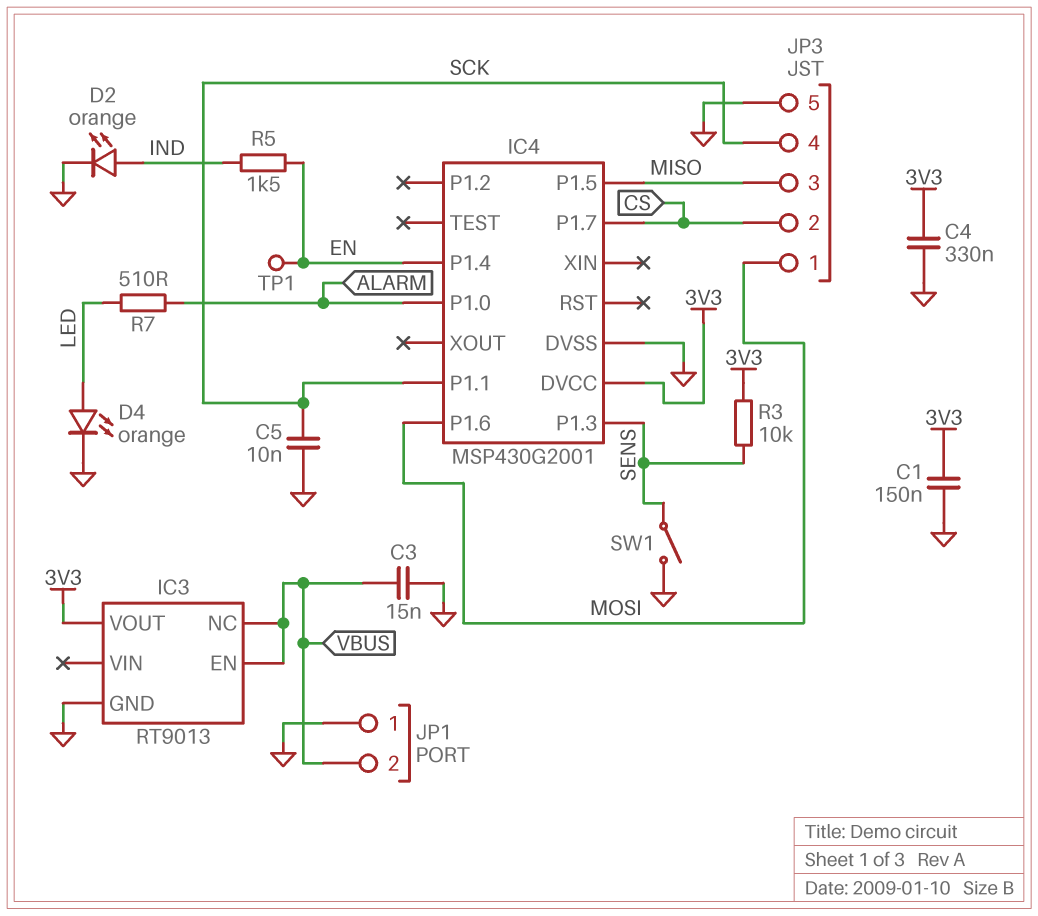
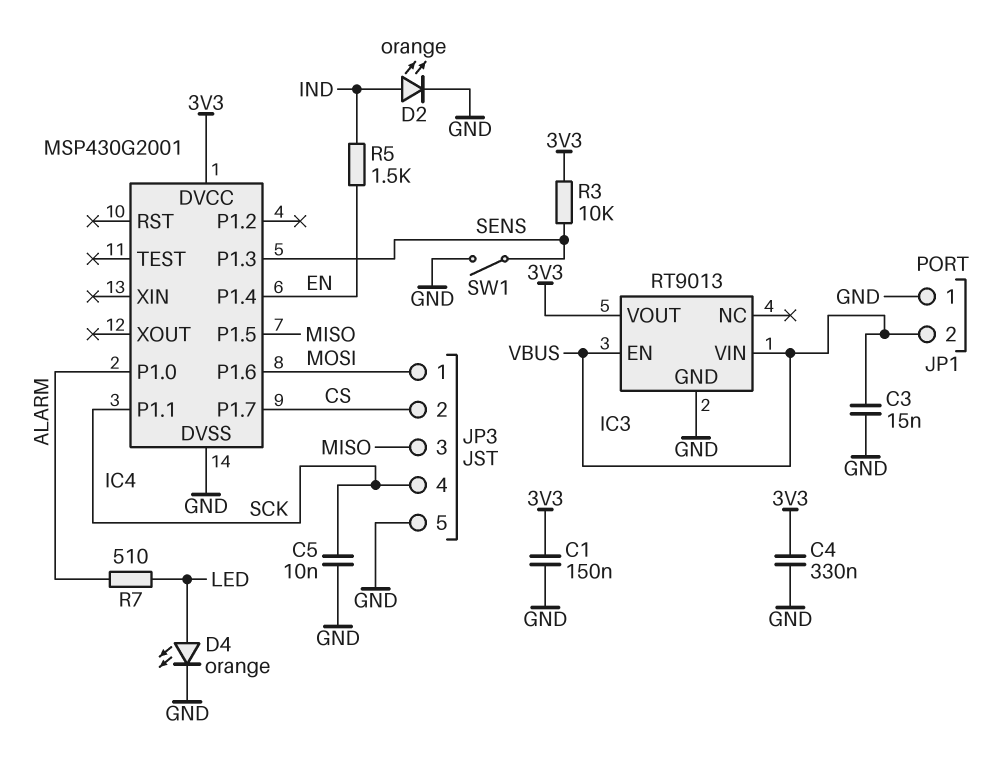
IC3 pin NC: VBUS -> none
IC3 pin VIN: none -> VBUS
TP1: test point (EN) -> none

